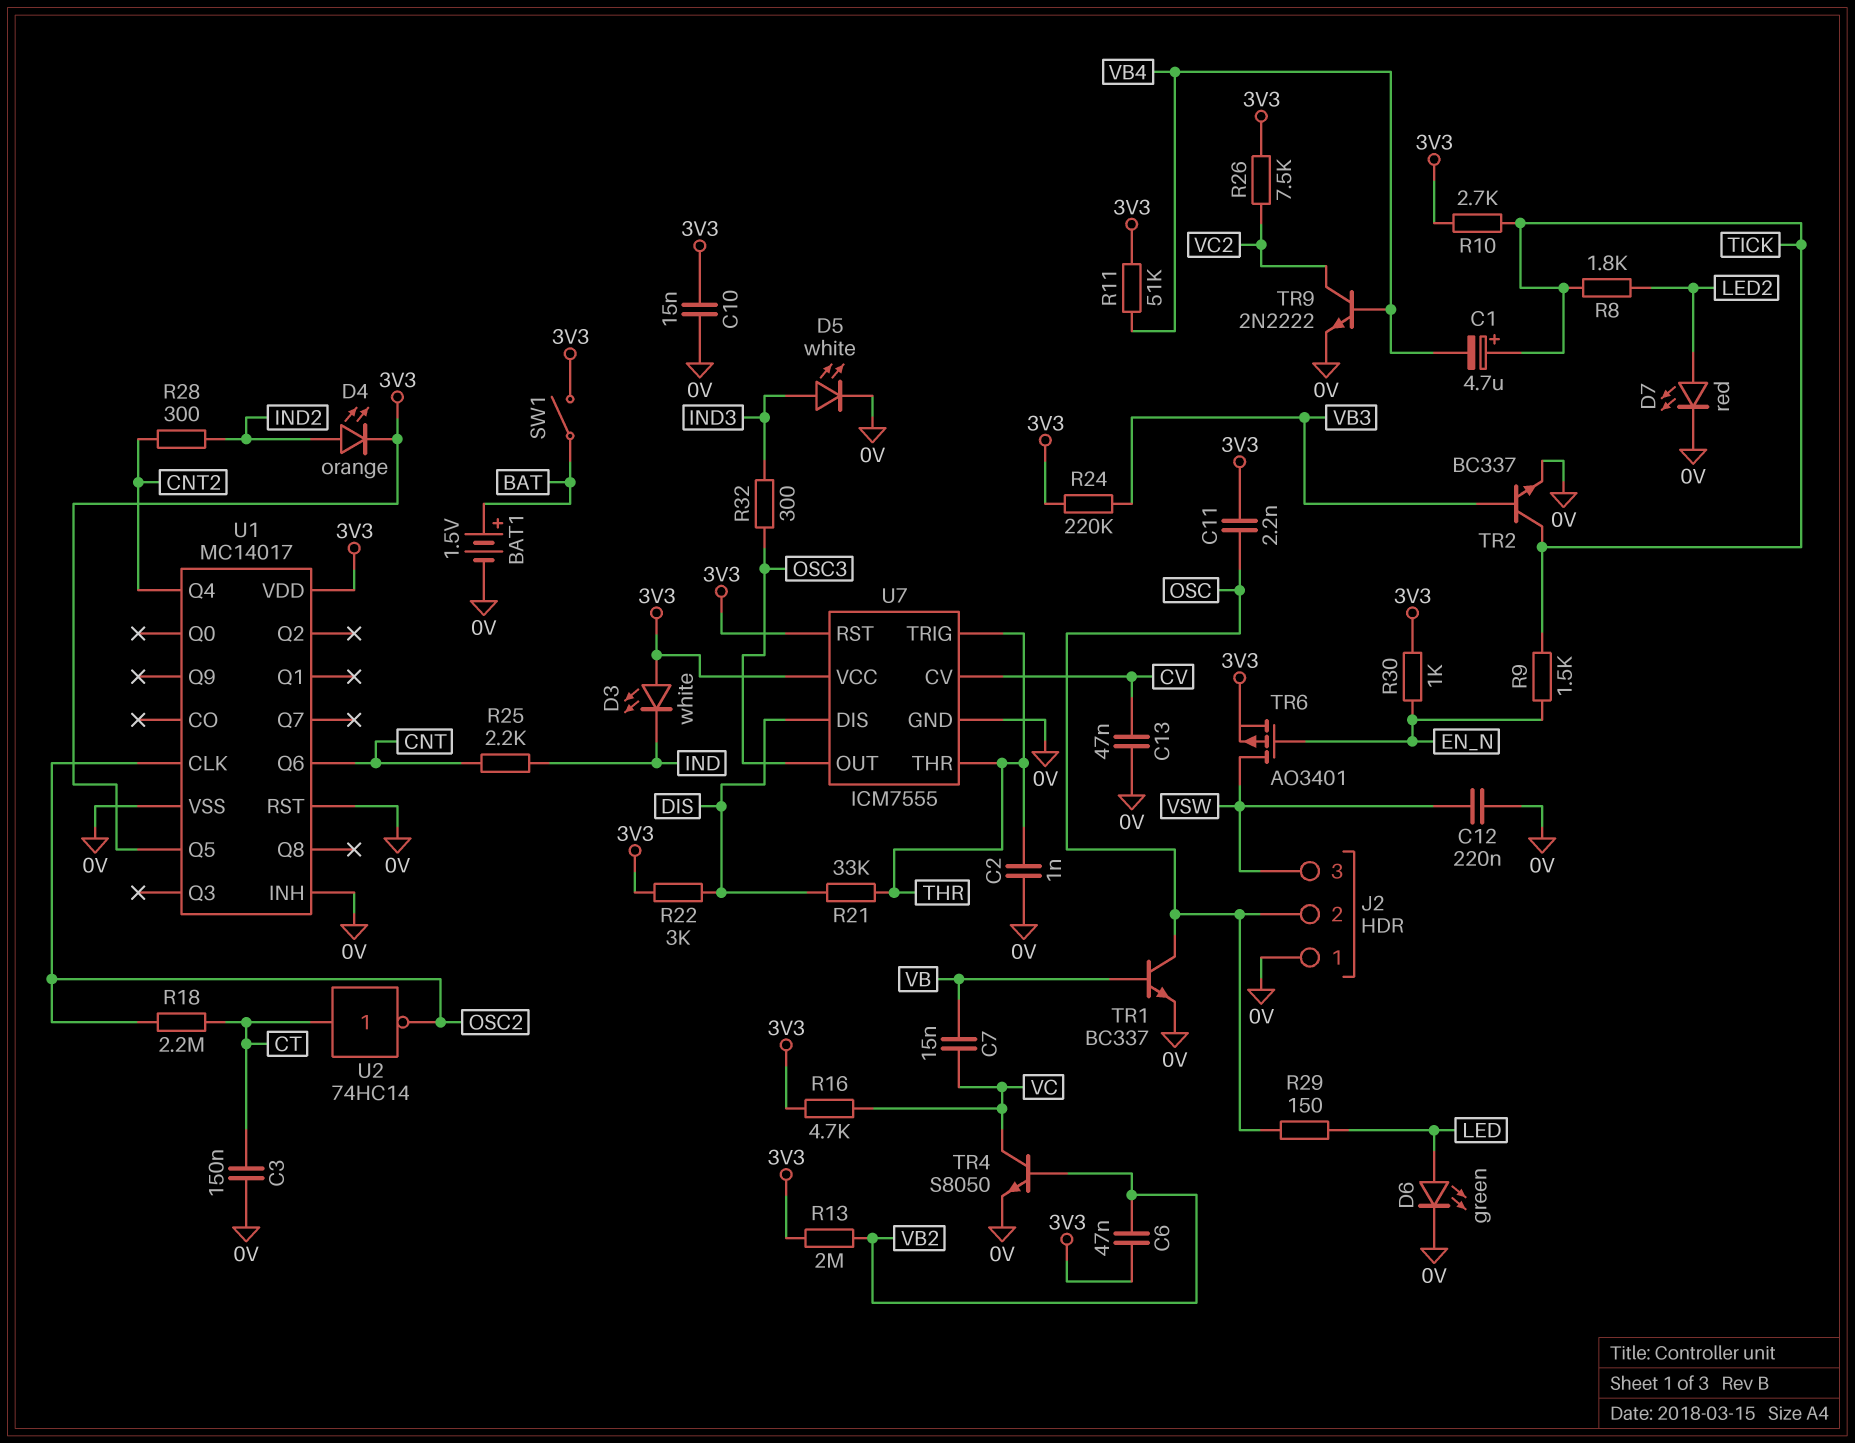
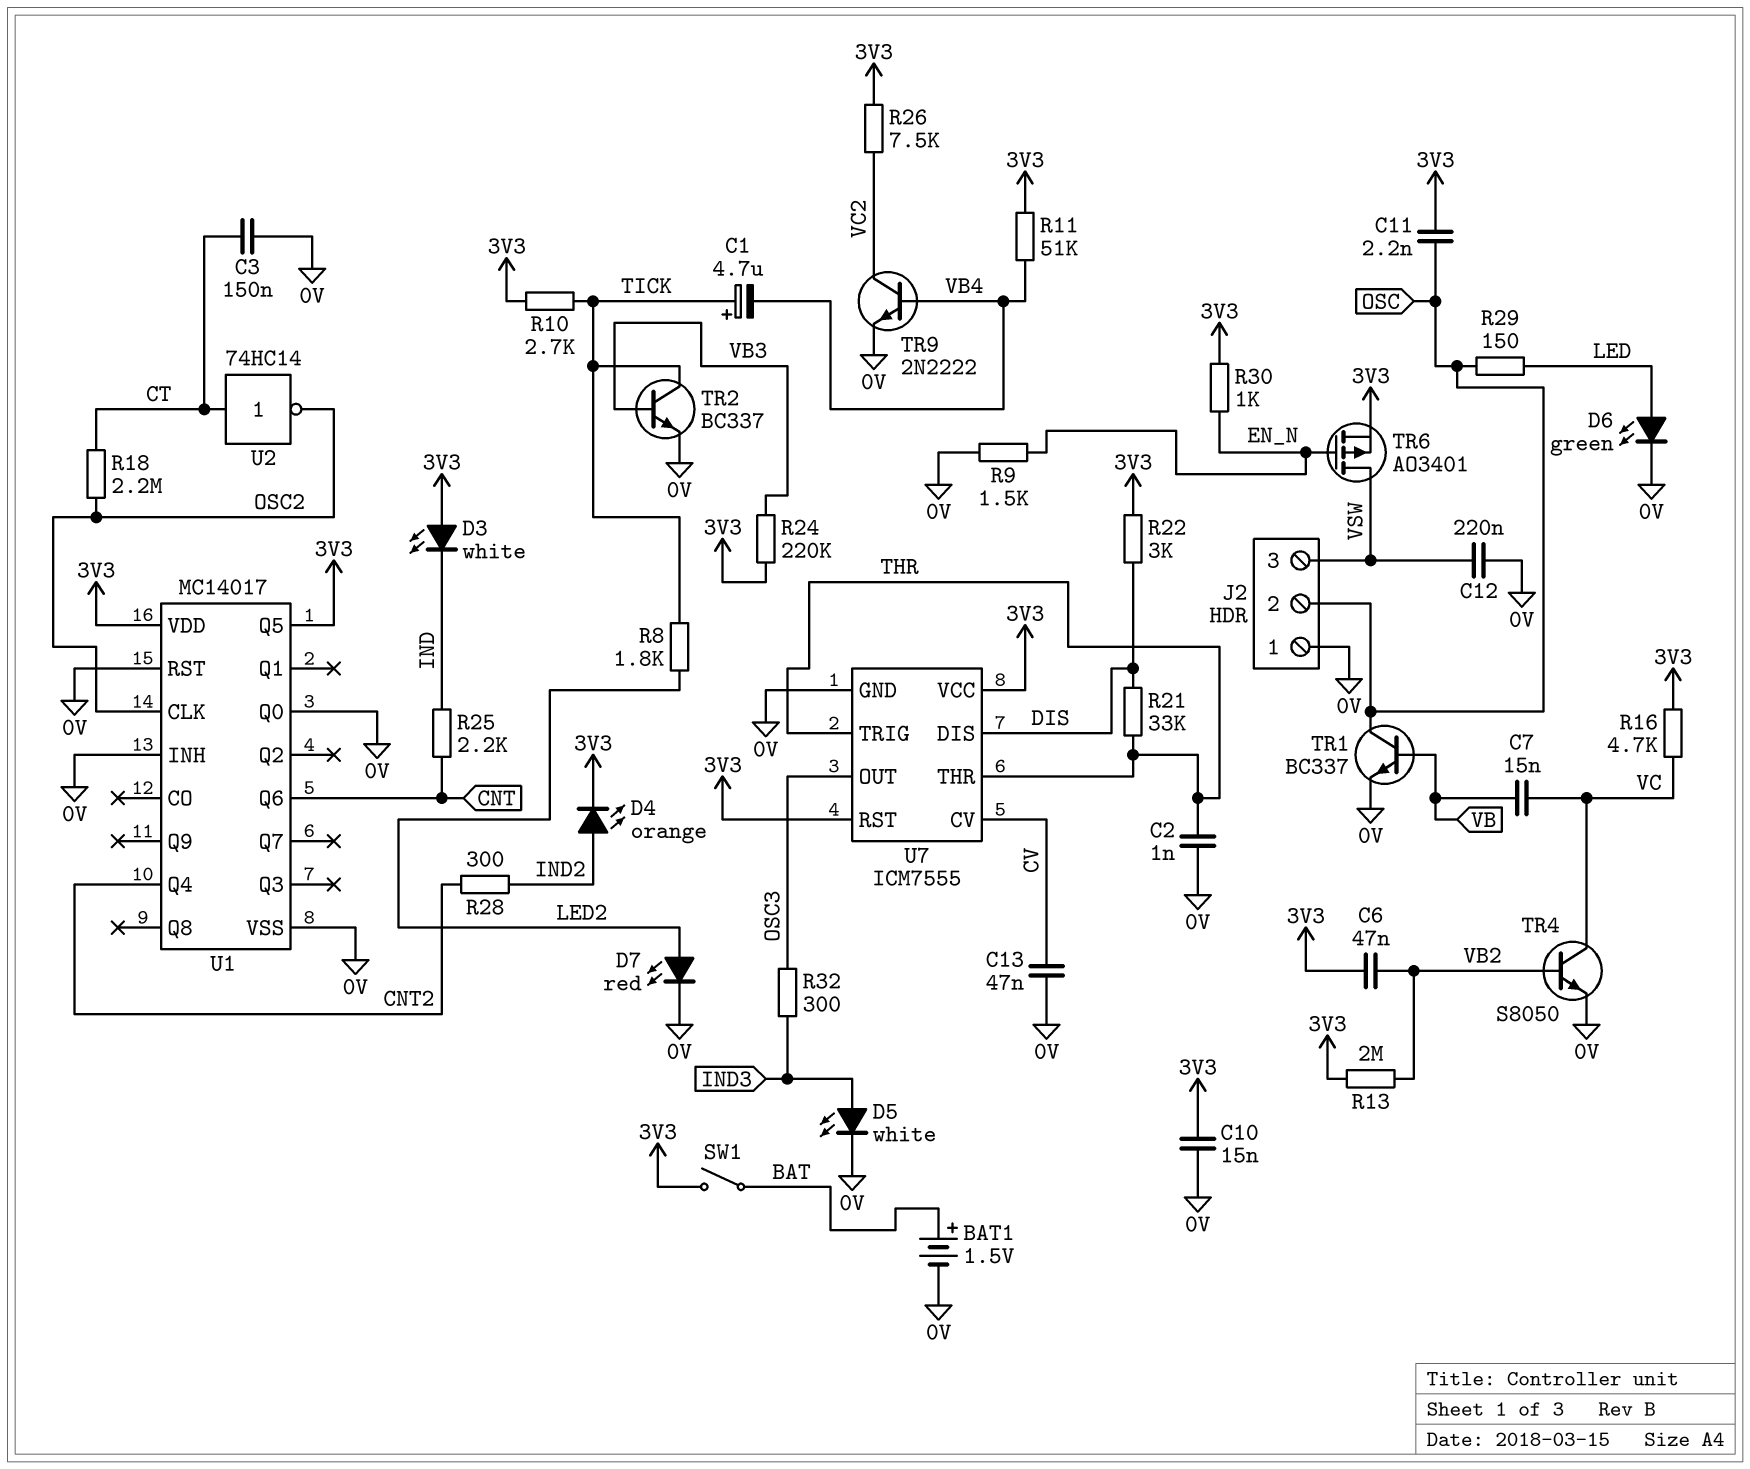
R9: 1.5k (EN_N, TICK) -> 1.5k (0V, EN_N)
U1 pin Q0: none -> 0V

